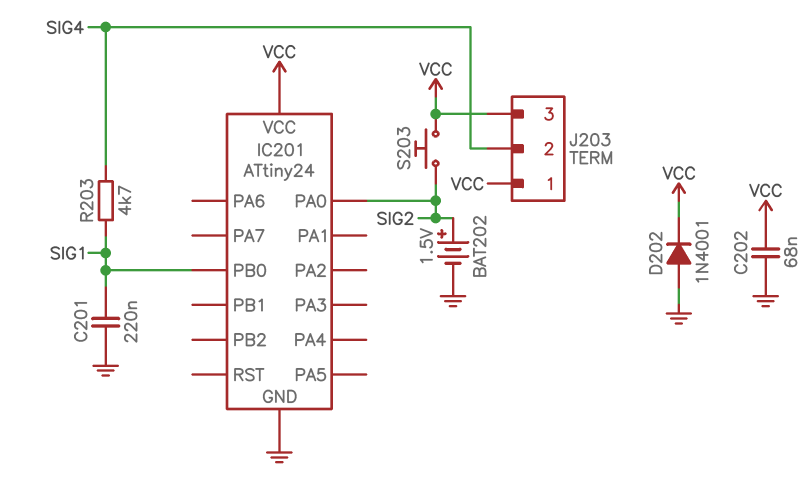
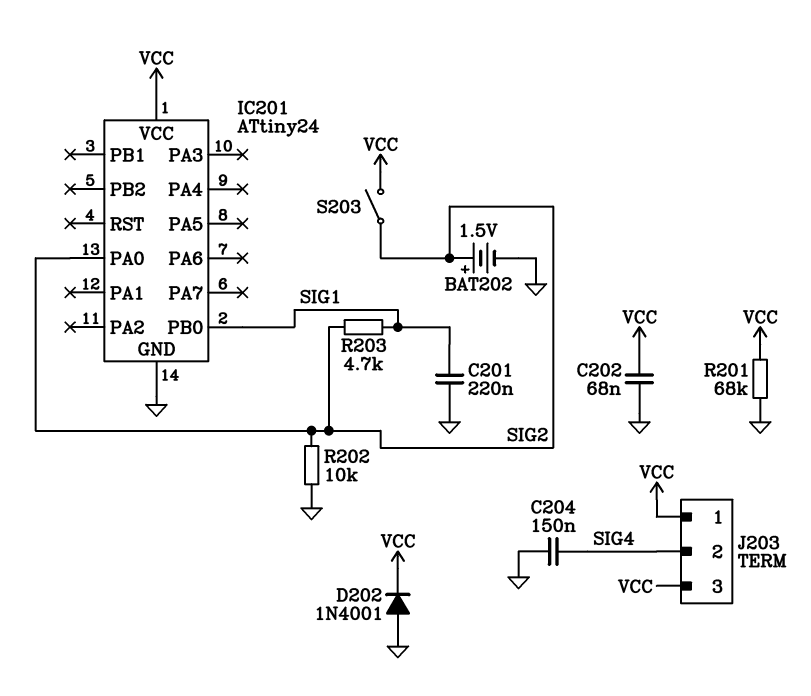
C204: none -> 150nF (GND, SIG4)
R201: none -> 68k (GND, VCC)
R202: none -> 10k (GND, SIG2)
R203: 4.7k (SIG1, SIG4) -> 4.7k (SIG1, SIG2)
S203: button (SIG2, VCC) -> switch (SIG2, VCC)

